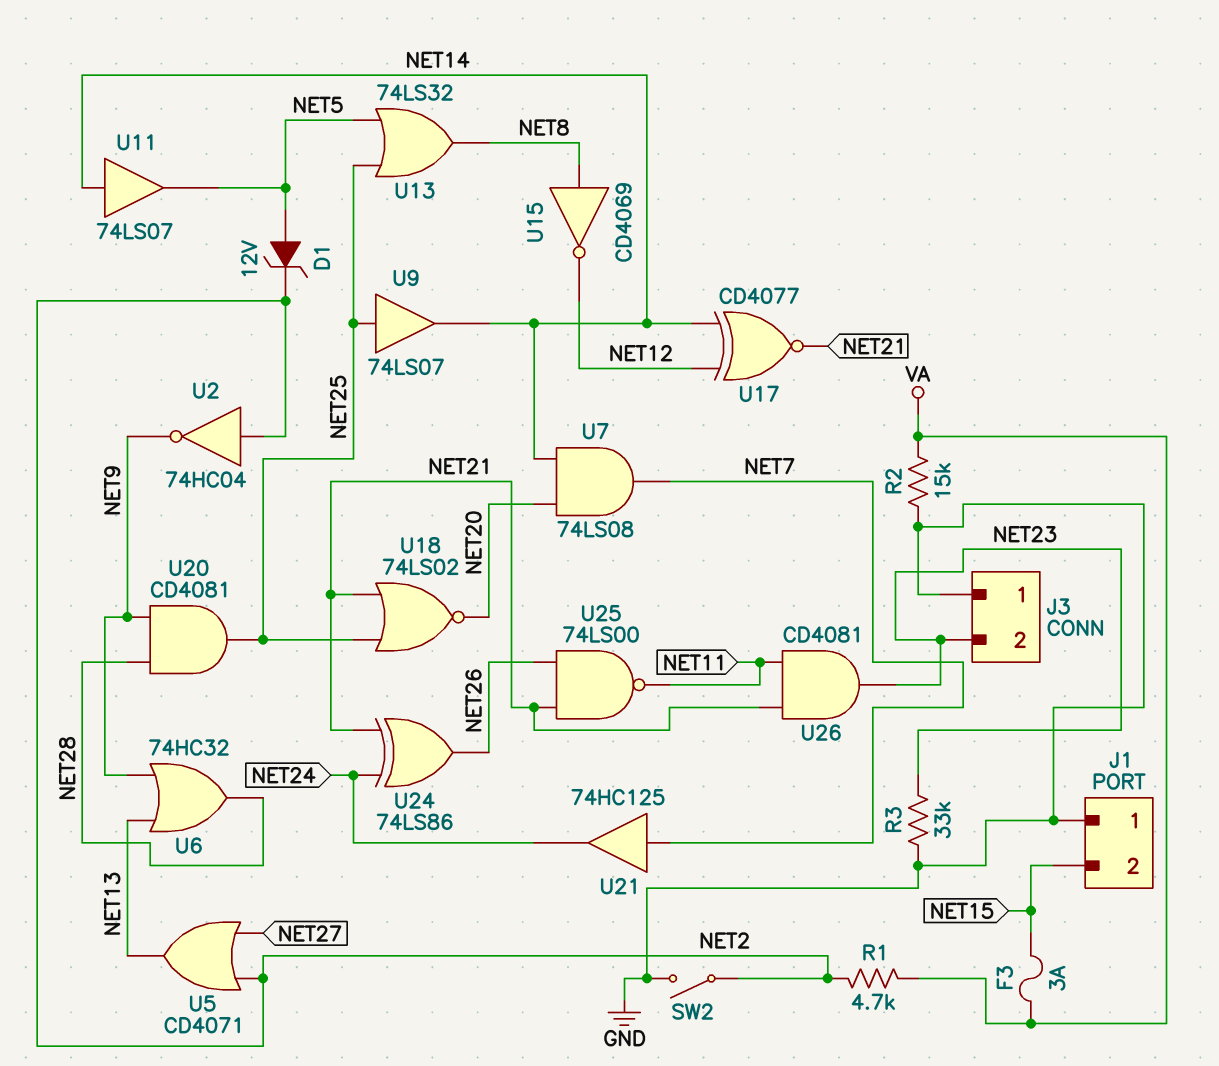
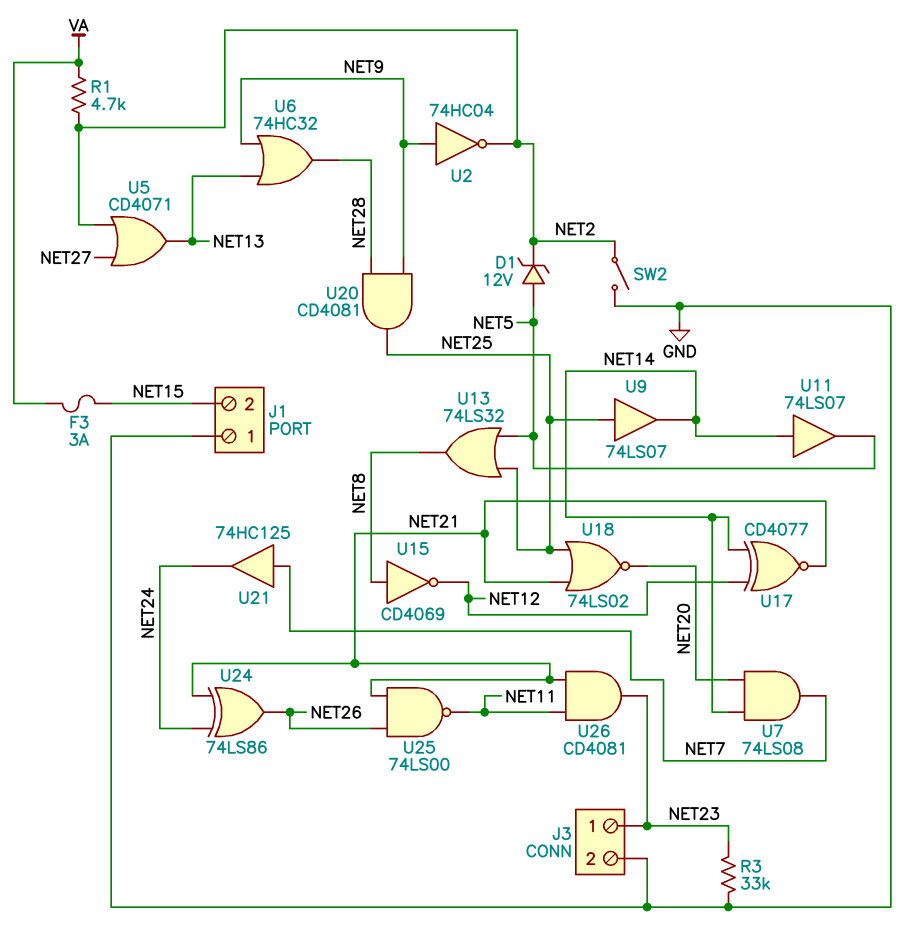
J3 pin 1: GND -> NET23
J3 pin 2: NET23 -> GND
R2: 15k (GND, VA) -> none
U2: NOT 74HC04 (in NET2, out NET9) -> NOT 74HC04 (in NET9, out NET2)

